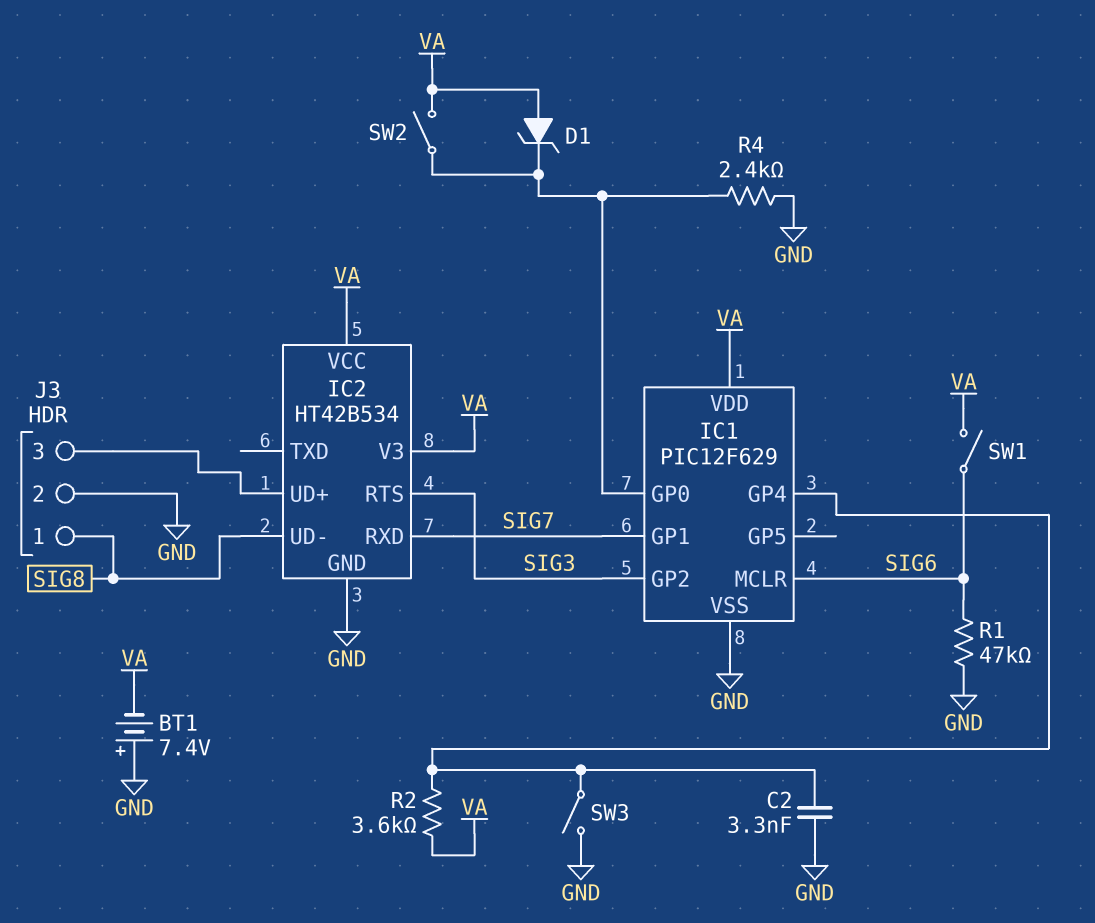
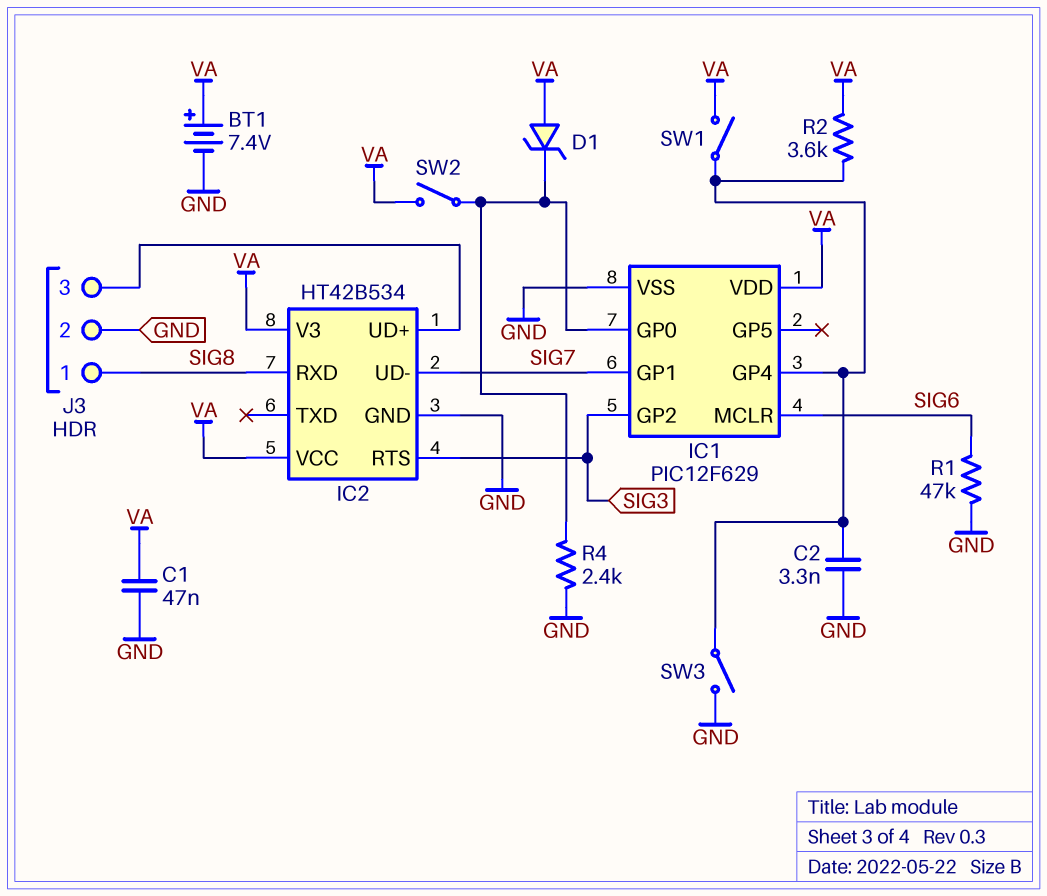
BT1: 7.4V (plus GND, minus VA) -> 7.4V (plus VA, minus GND)
C1: none -> 47nF (GND, VA)
IC2 pin RXD: SIG7 -> SIG8
IC2 pin UD-: SIG8 -> SIG7
SW1: switch (SIG6, VA) -> switch (IC1/GP4, VA)

